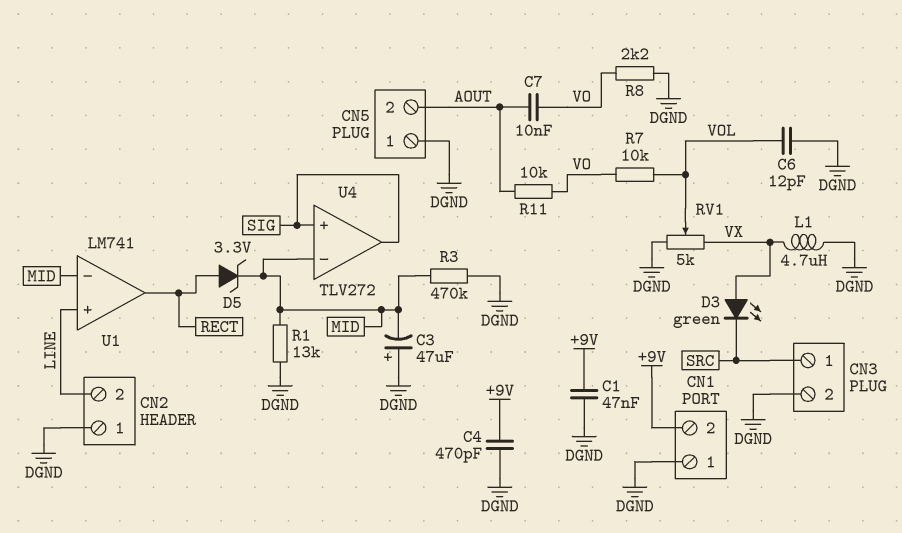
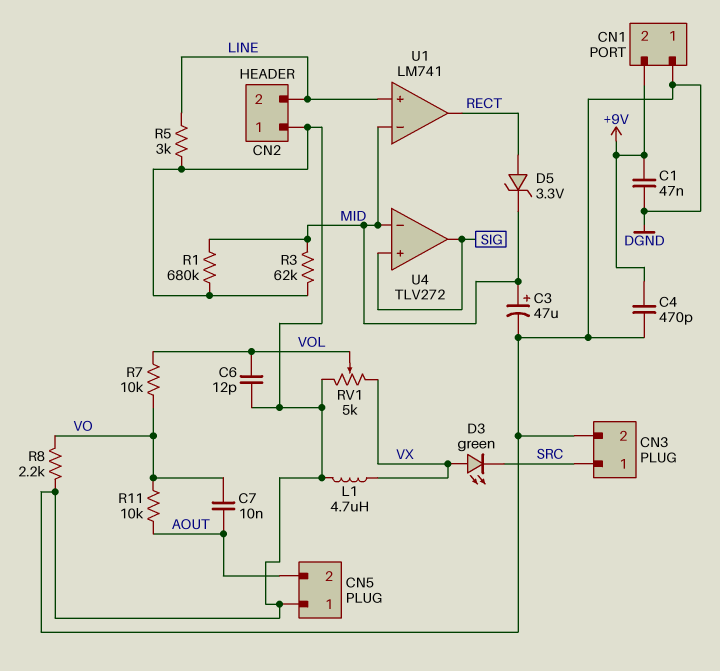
C3: 47uF (plus DGND, minus MID) -> 47uF (plus MID, minus DGND)
R1: 13k (DGND, MID) -> 680k (DGND, MID)
R3: 470k (DGND, MID) -> 62k (DGND, MID)
R5: none -> 3k (DGND, LINE)

